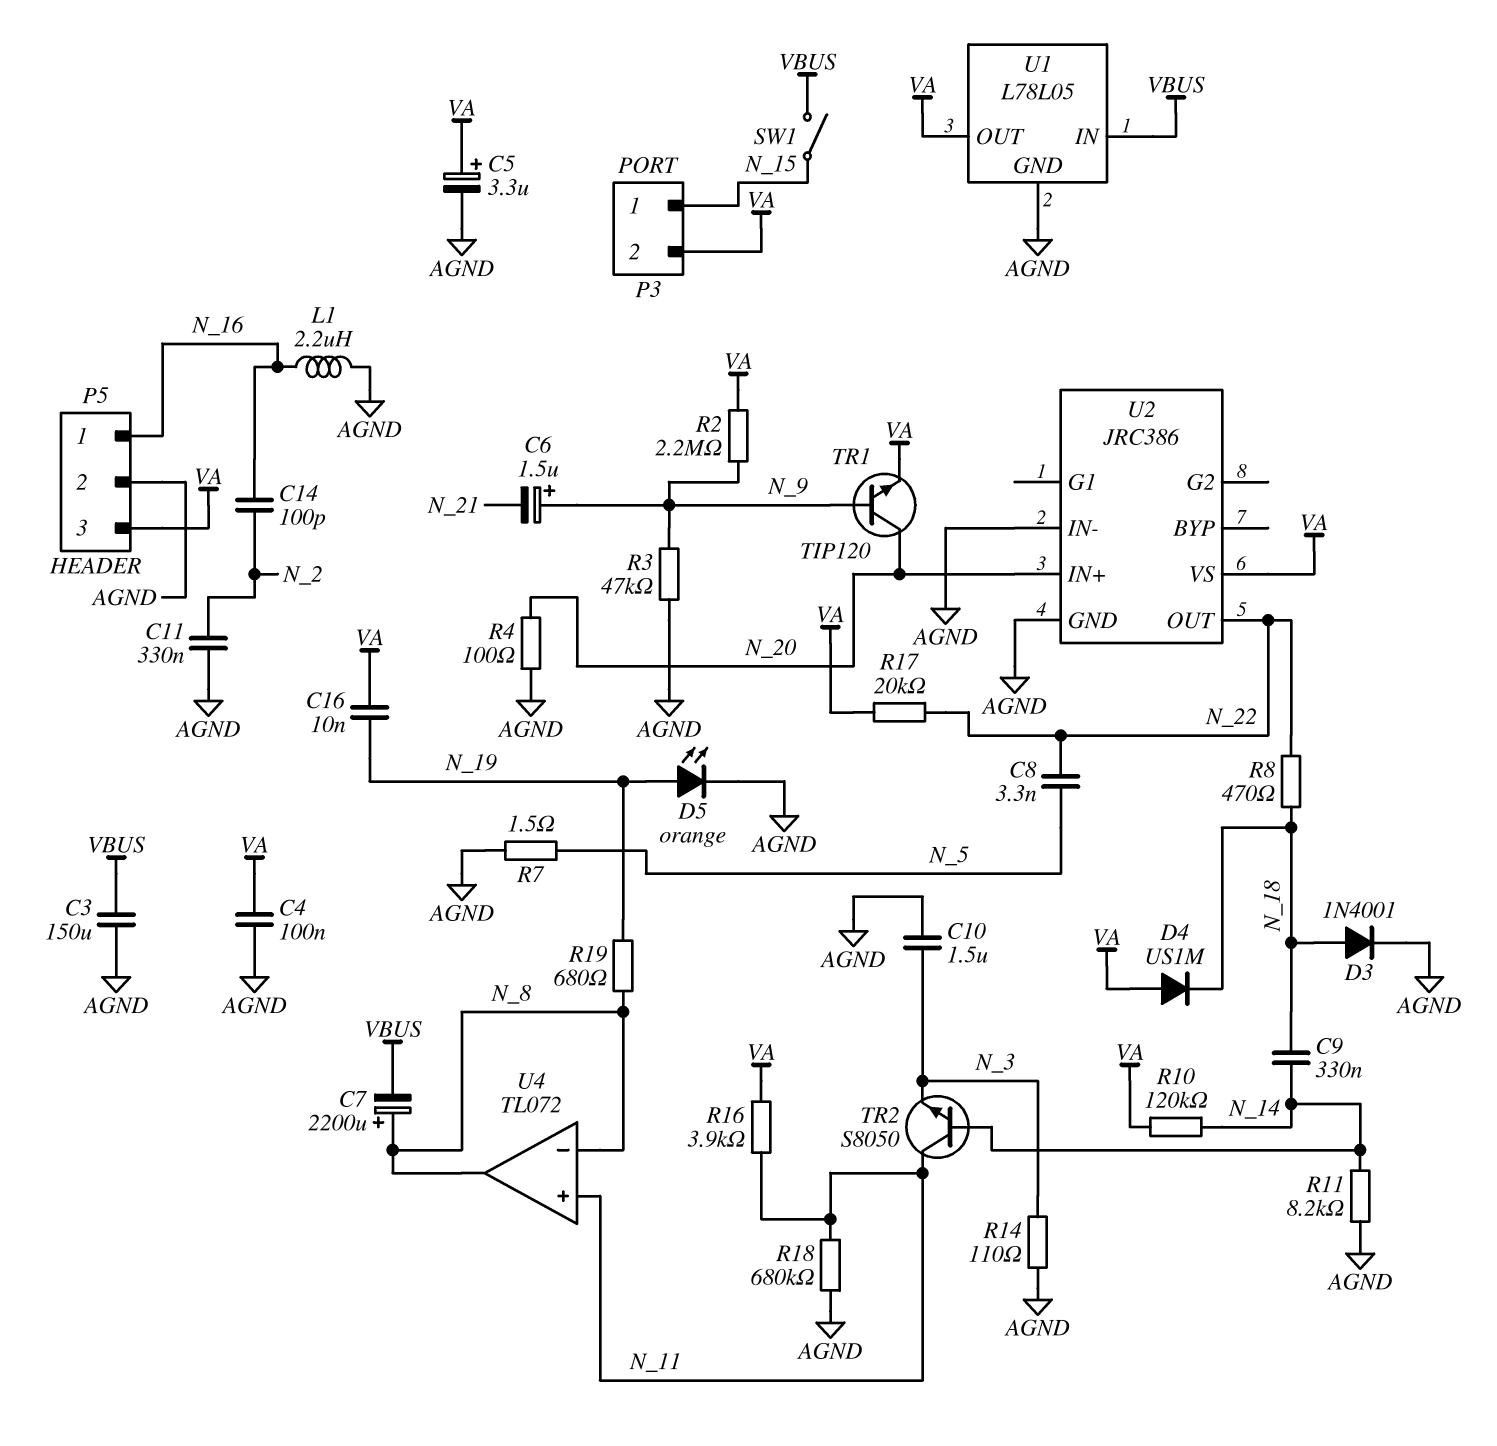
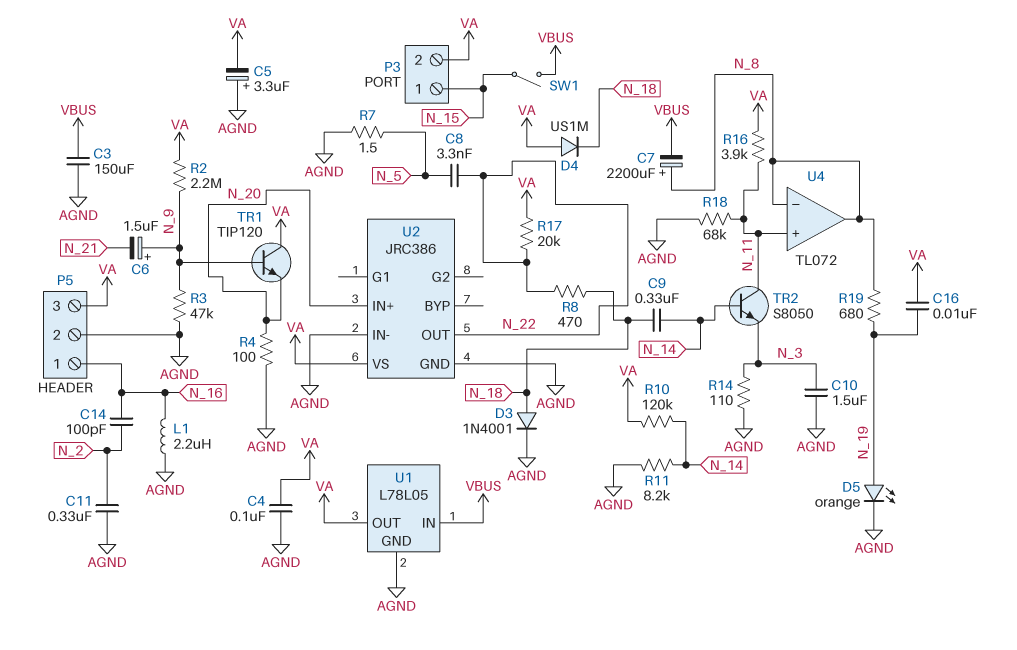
C5: 3.3uF (plus VA, minus AGND) -> 3.3uF (plus AGND, minus VA)
R18: 680k (AGND, N_11) -> 68k (AGND, N_11)
TR1: NPN TIP120 (B N_9, C N_20, E VA) -> NPN TIP120 (B N_9, C VA, E N_20)

